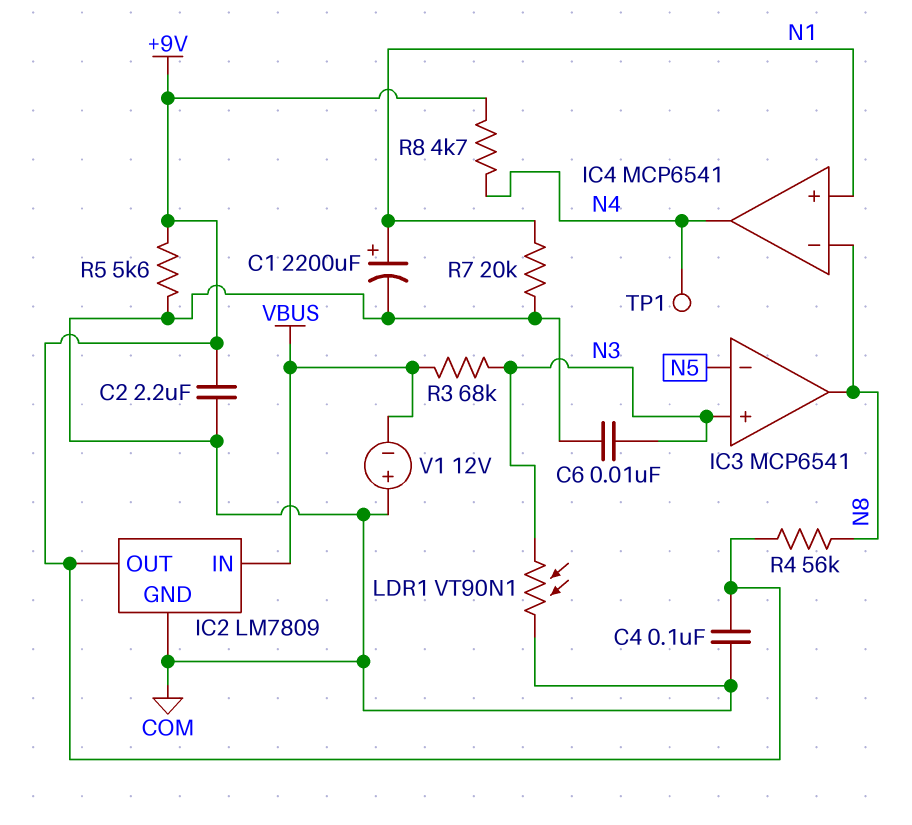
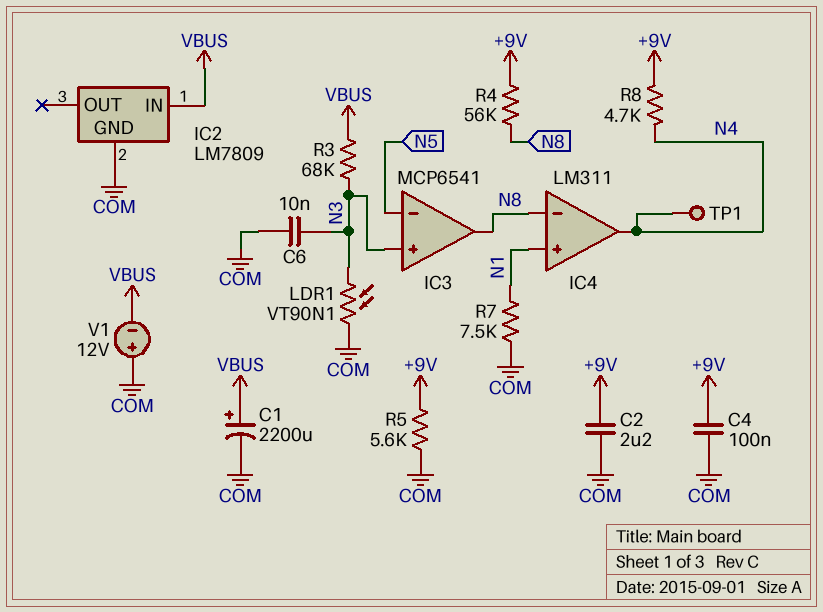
C1: 2200uF (plus N1, minus COM) -> 2200uF (plus VBUS, minus COM)
IC2 pin OUT: +9V -> none
IC4: MCP6541 -> LM311
R7: 20k (COM, N1) -> 7.5k (COM, N1)

